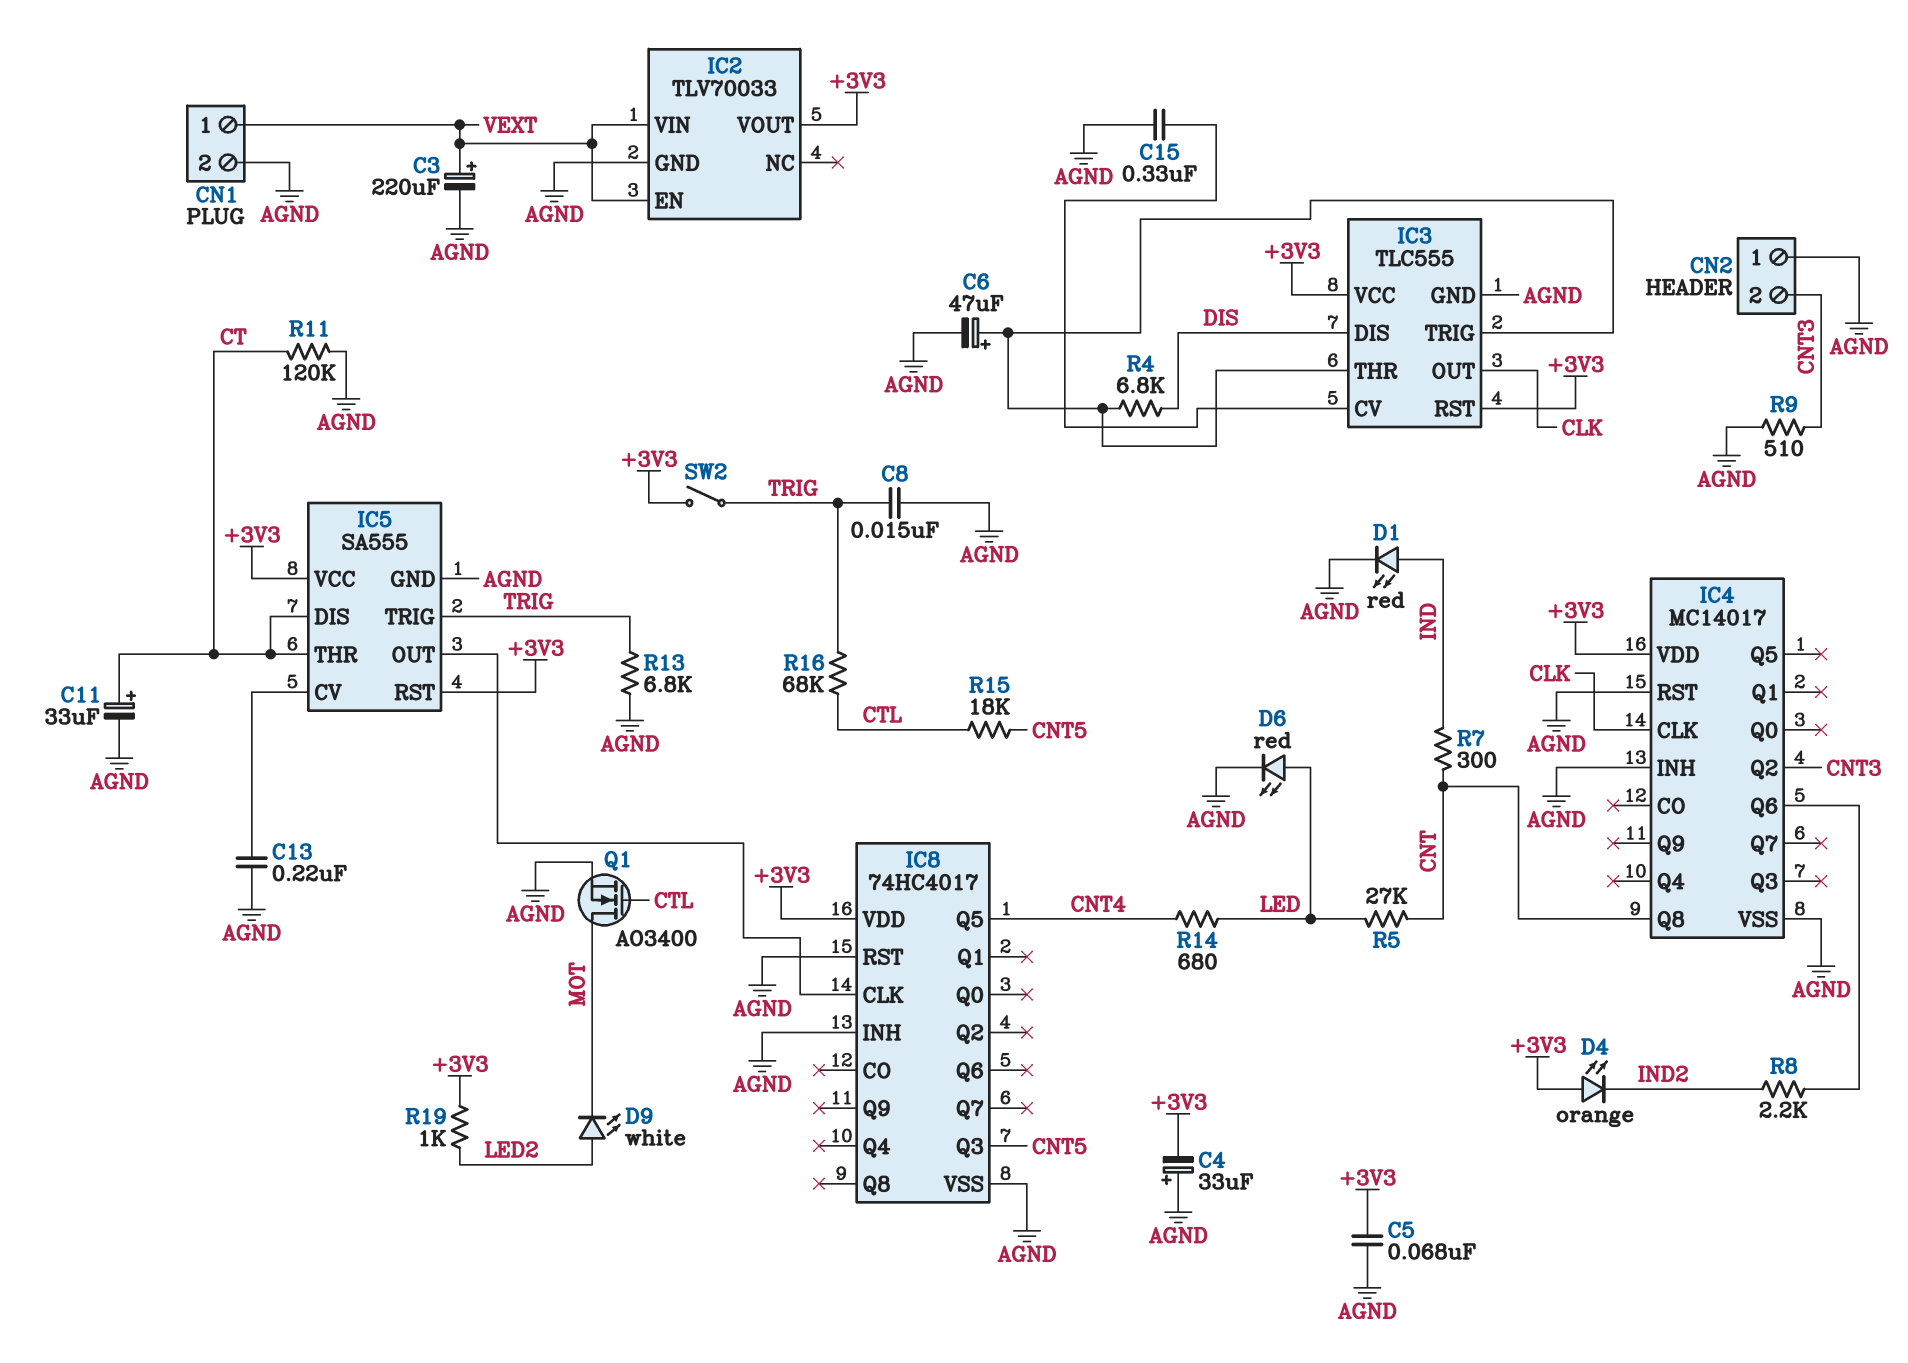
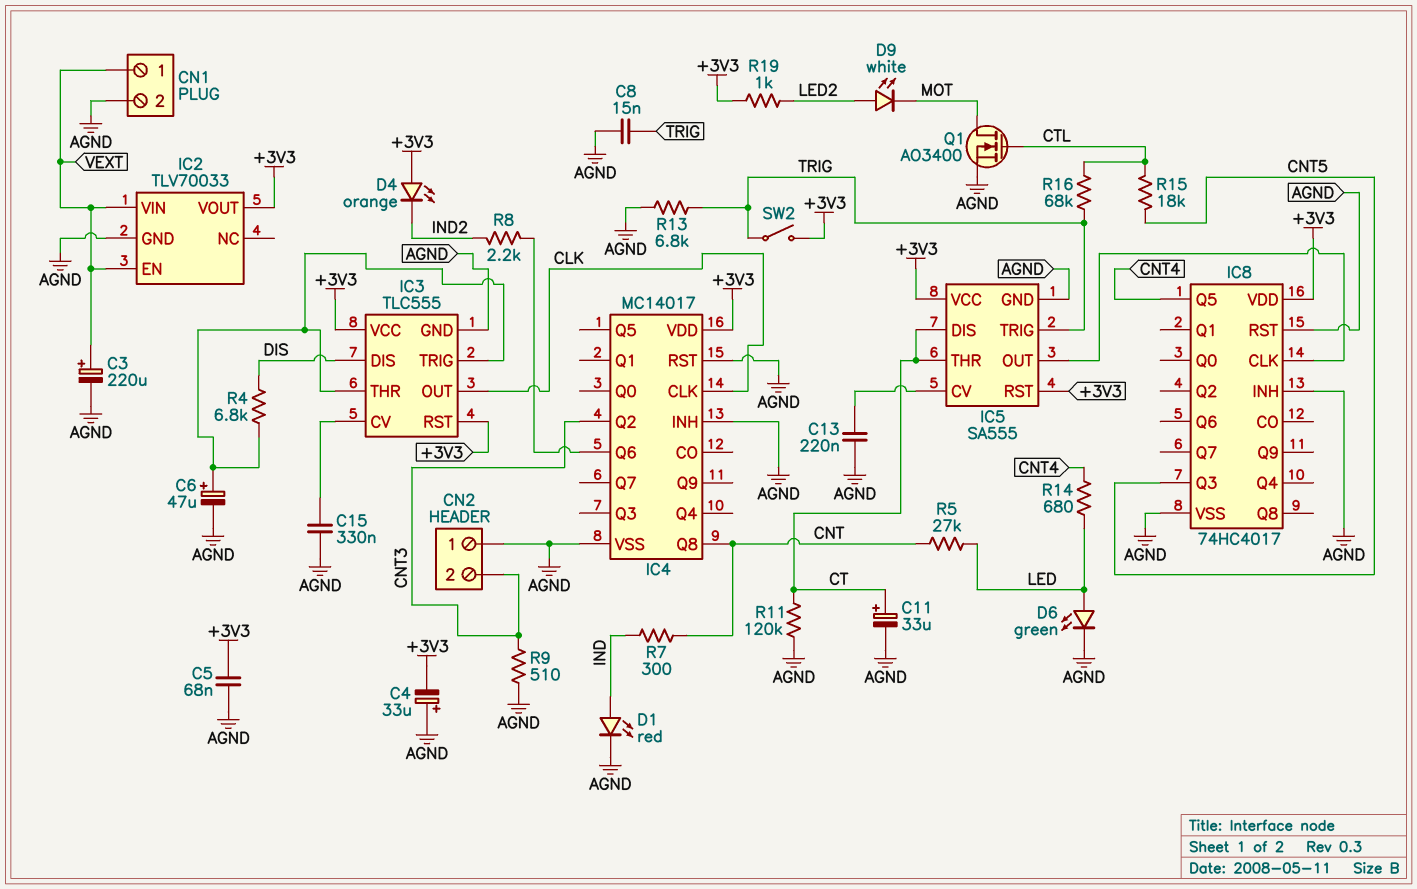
D6: LED red (A LED, K AGND) -> LED green (A LED, K AGND)

